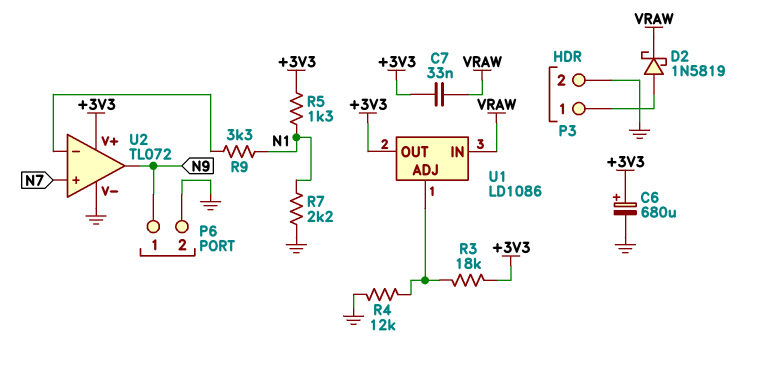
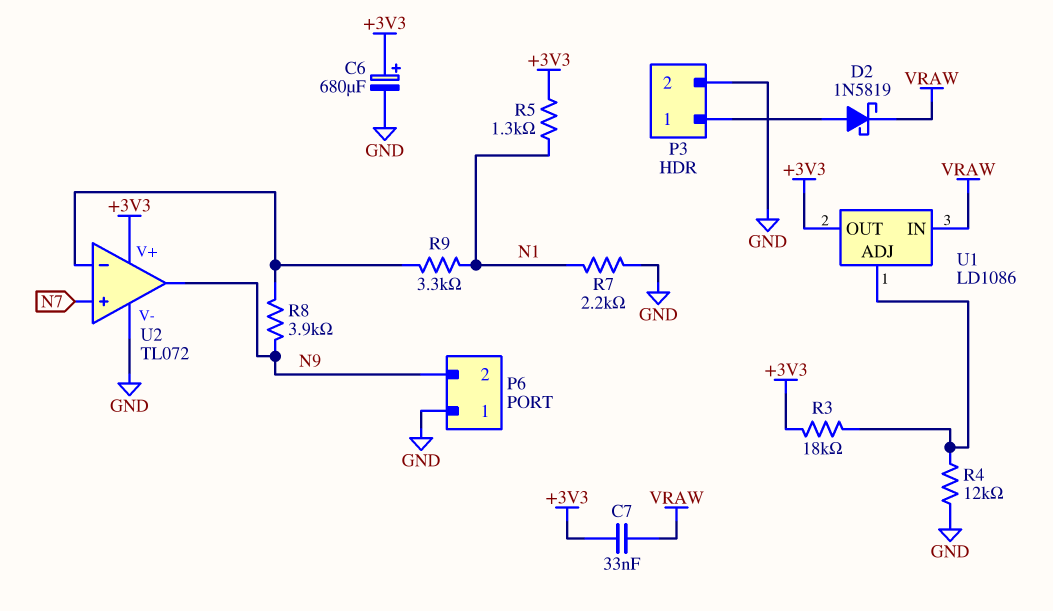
P6 pin 1: N9 -> GND
P6 pin 2: GND -> N9
R8: none -> 3.9k (N9, U2/in-)

